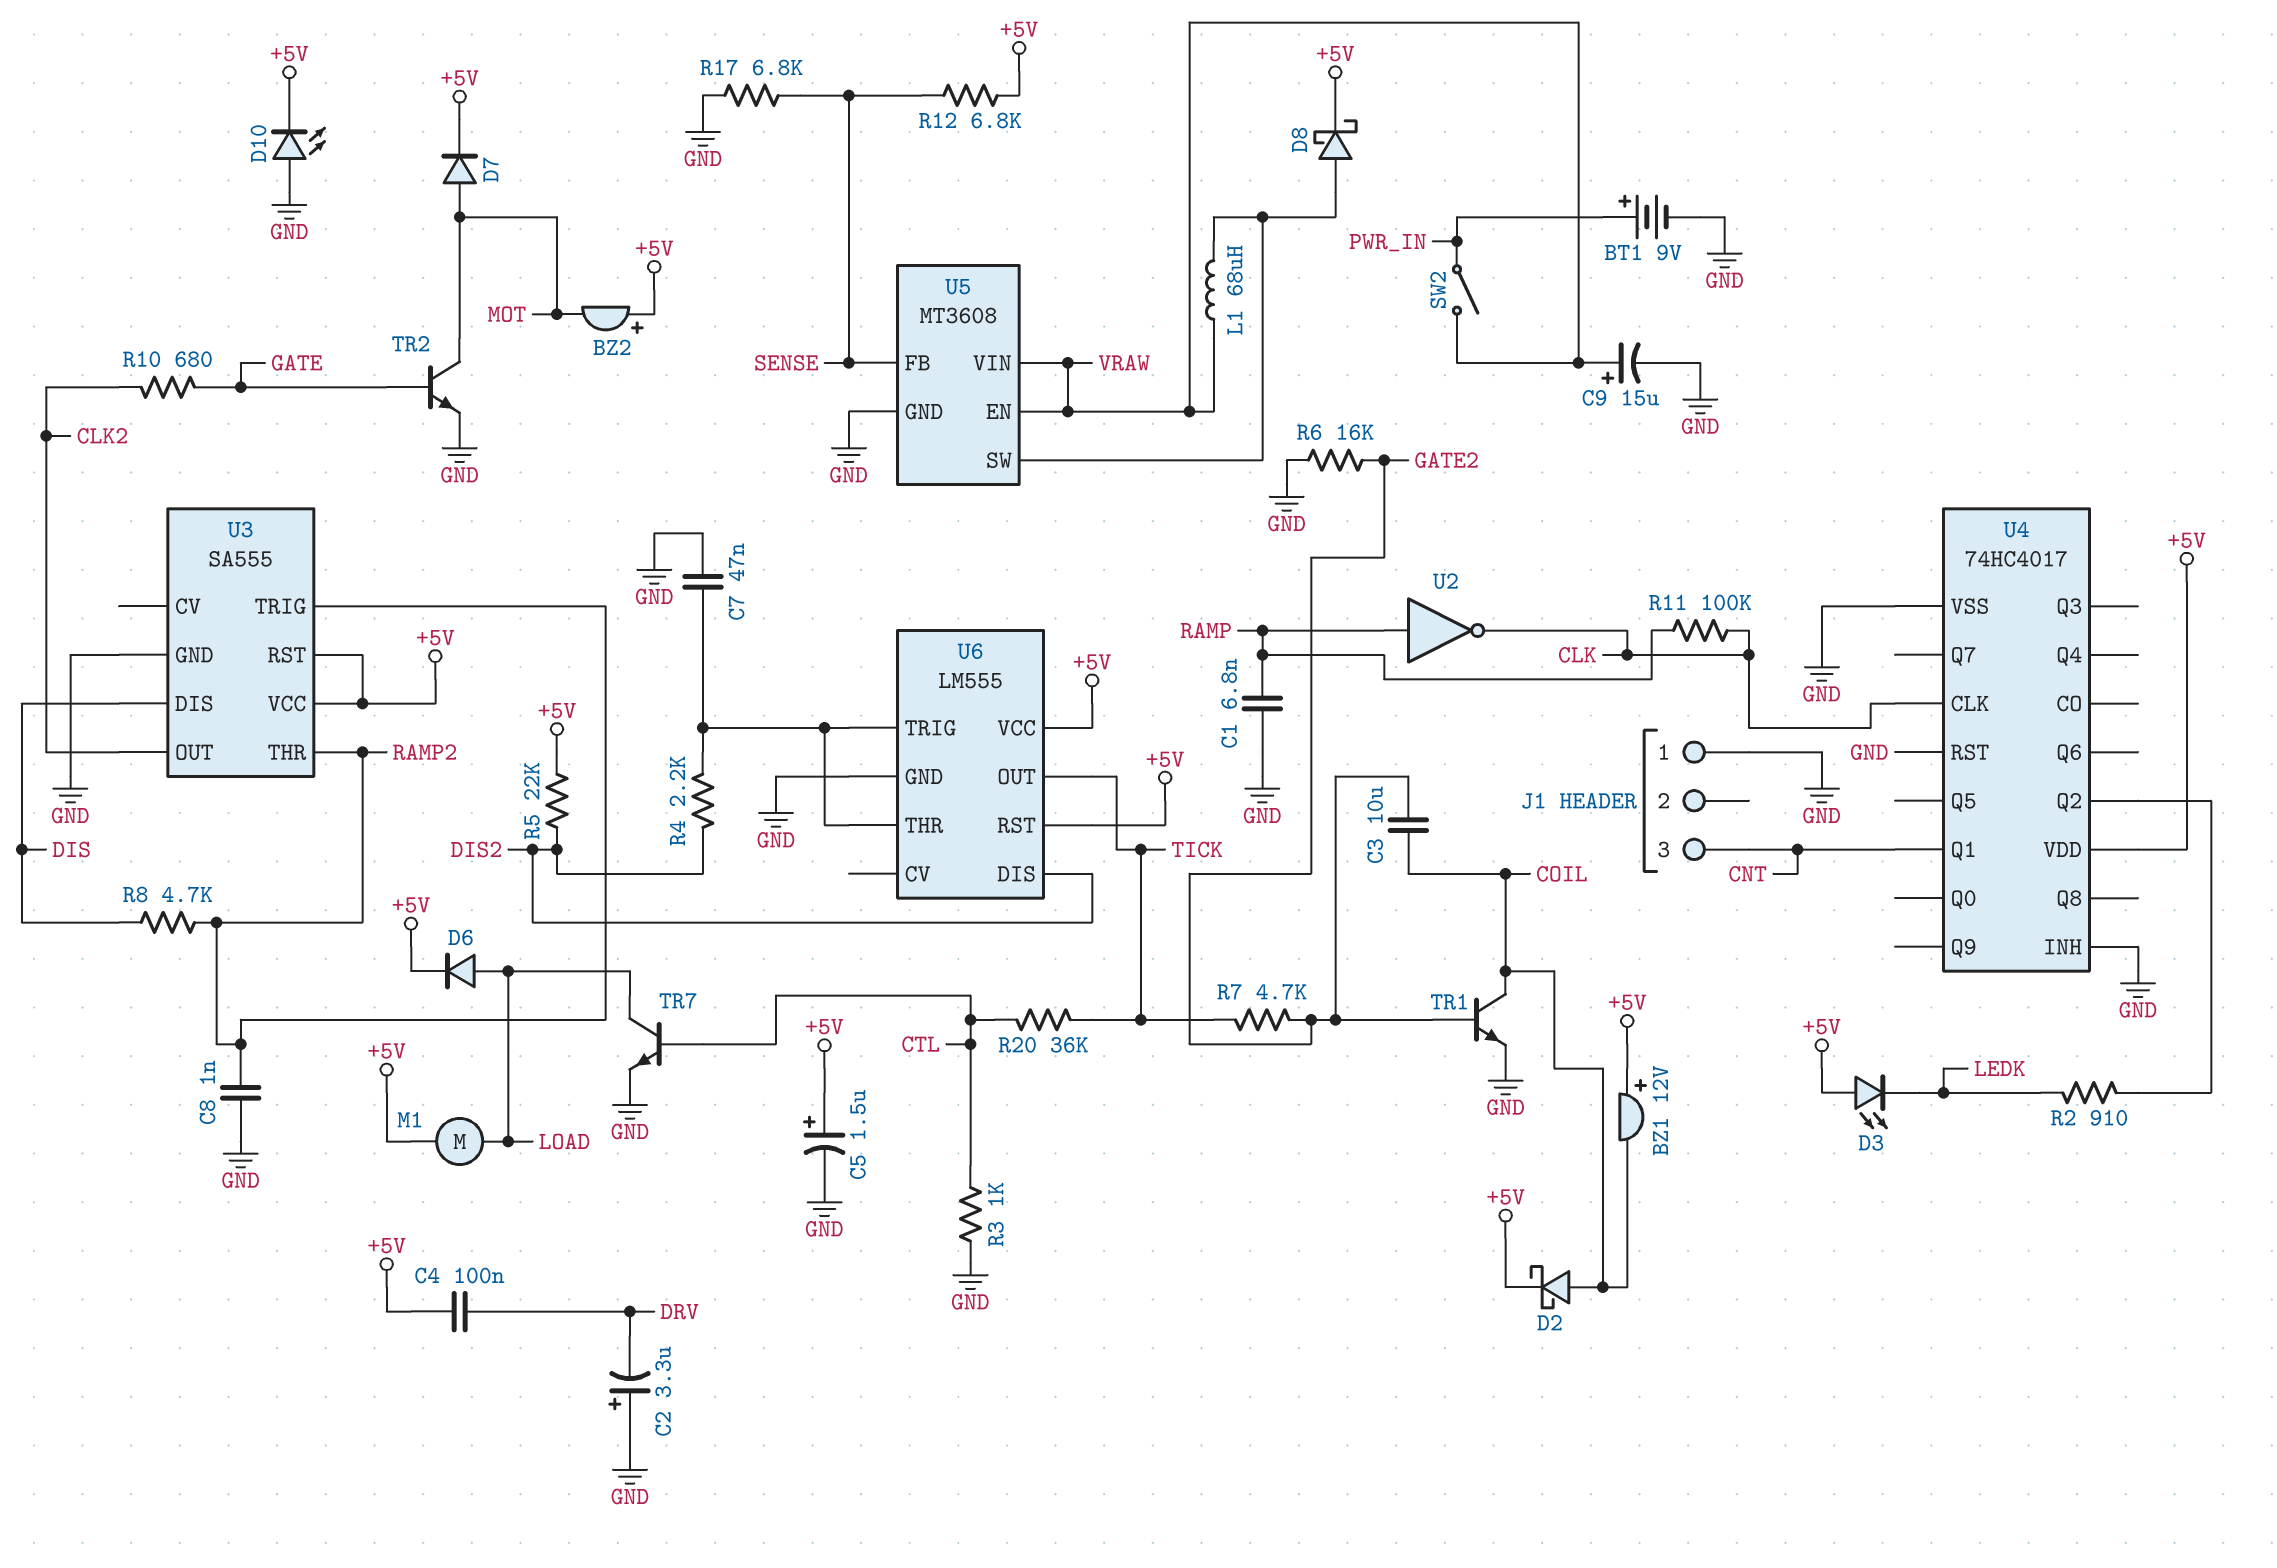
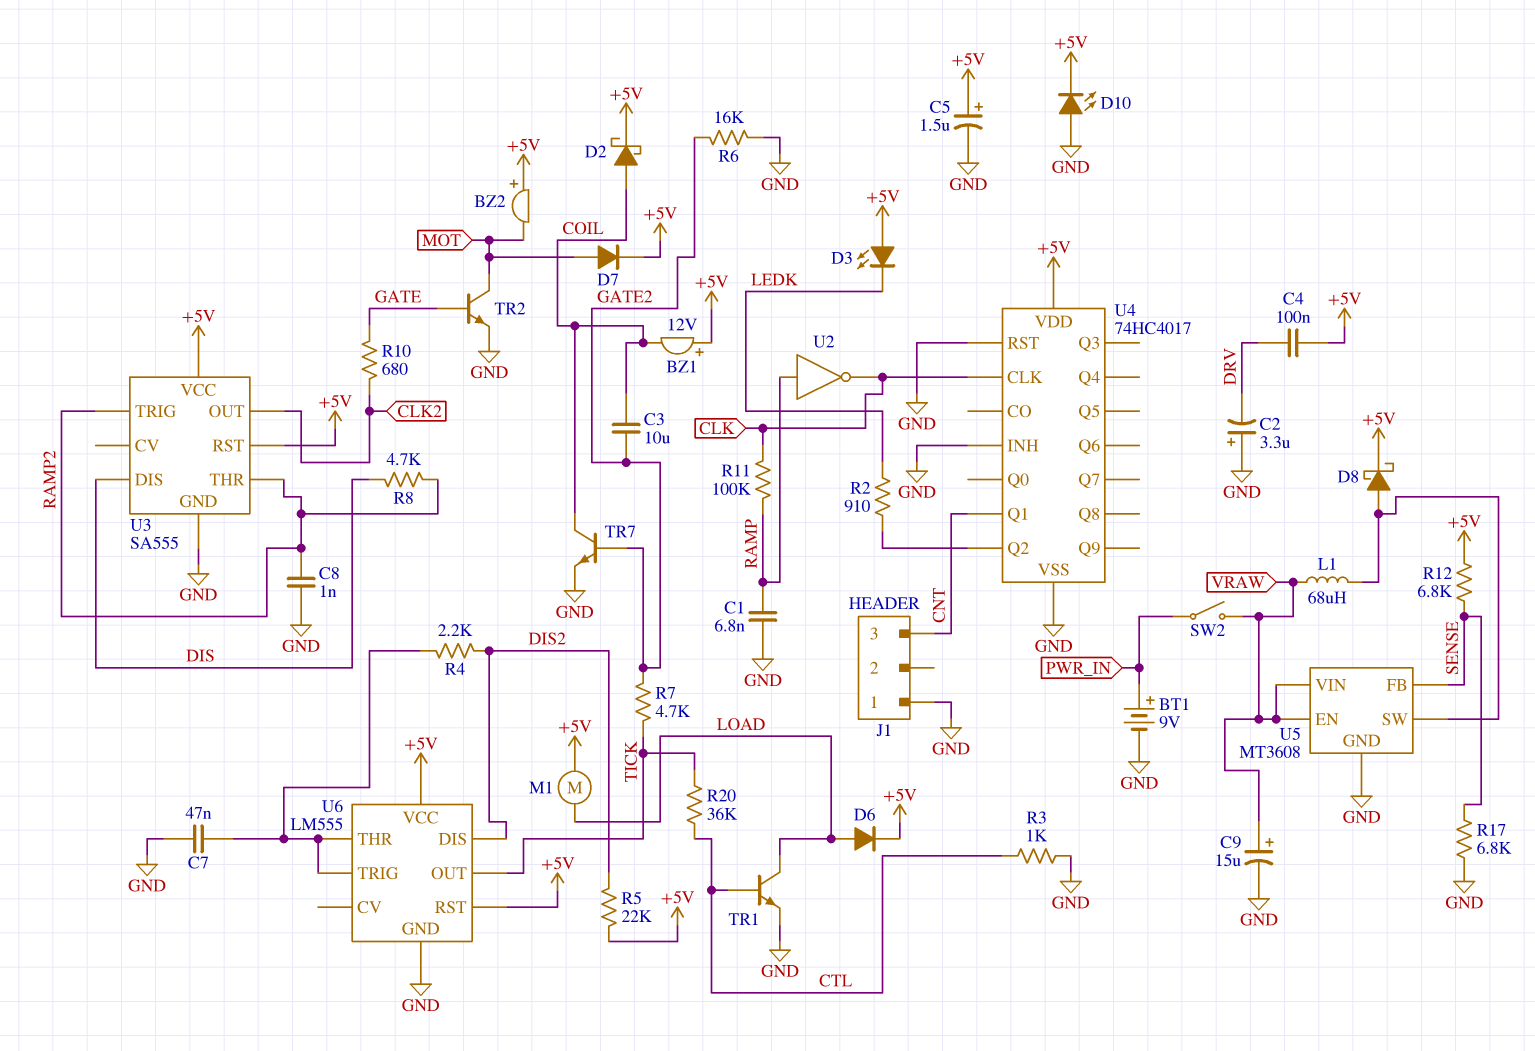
TR1: NPN (B GATE2, C COIL, E GND) -> NPN (B CTL, C LOAD, E GND)
TR7: NPN (B CTL, C LOAD, E GND) -> NPN (B GATE2, C COIL, E GND)

